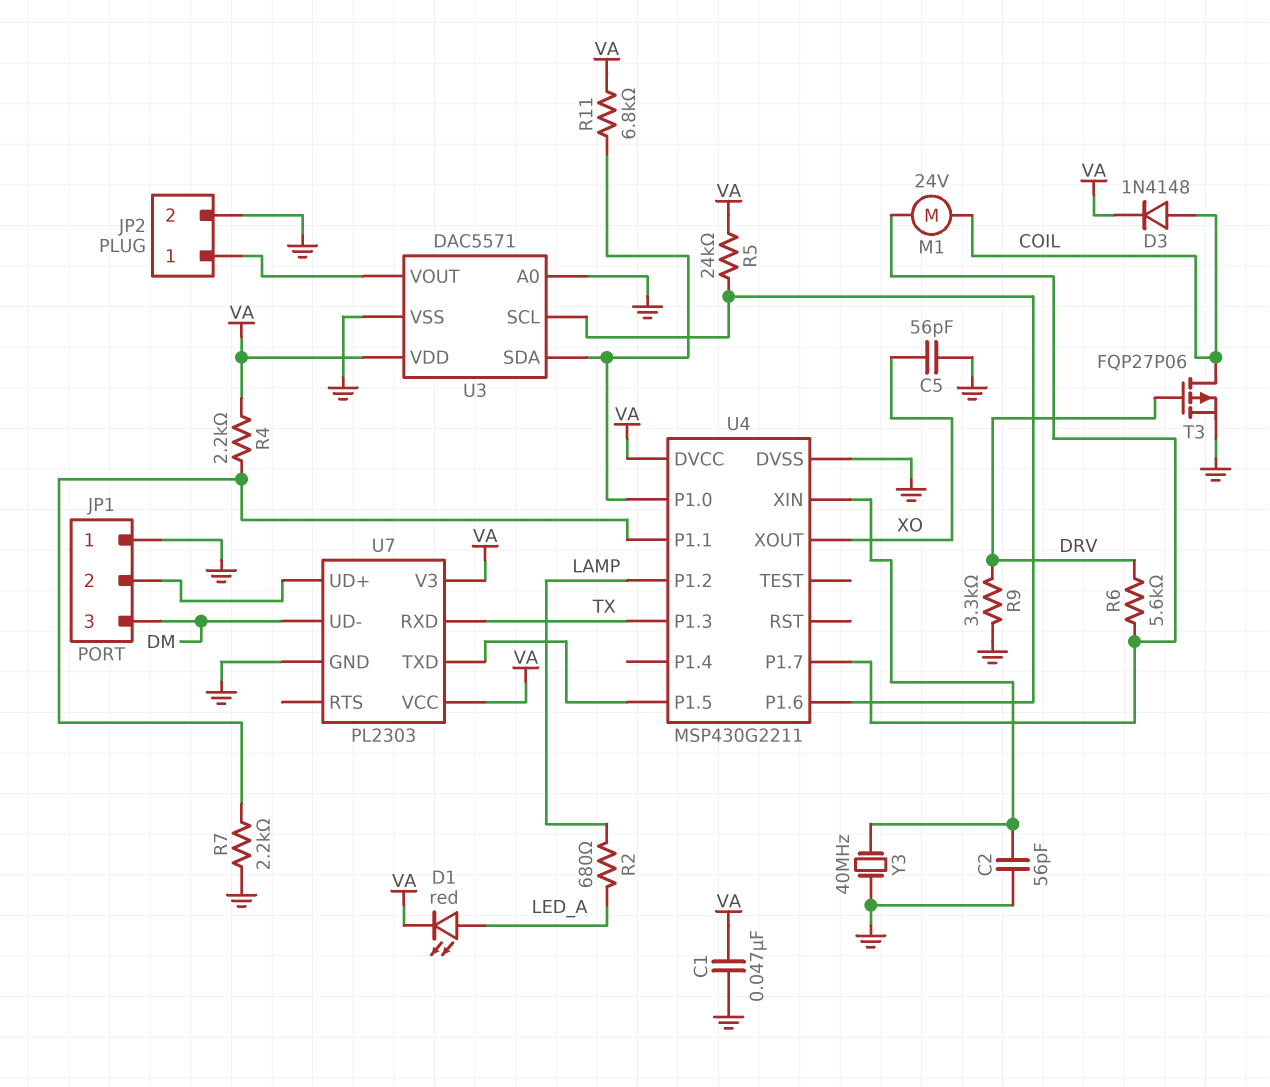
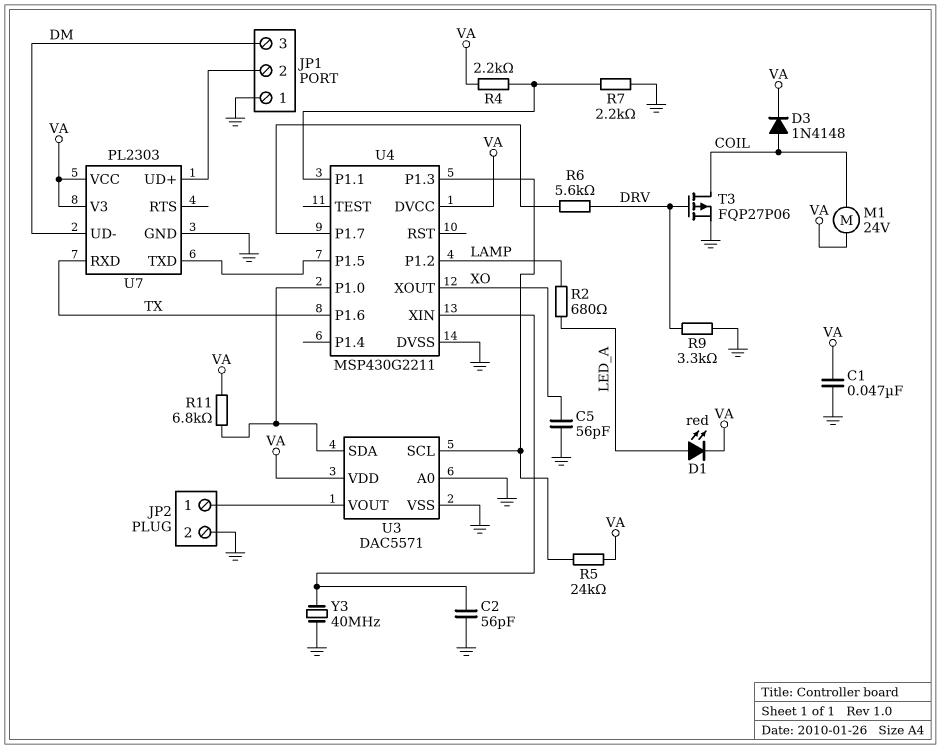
M1: motor 24V (COIL, U4/P1.7) -> motor 24V (COIL, VA)
U4 pin P1.3: TX -> U3/SCL
U4 pin P1.6: U3/SCL -> TX

